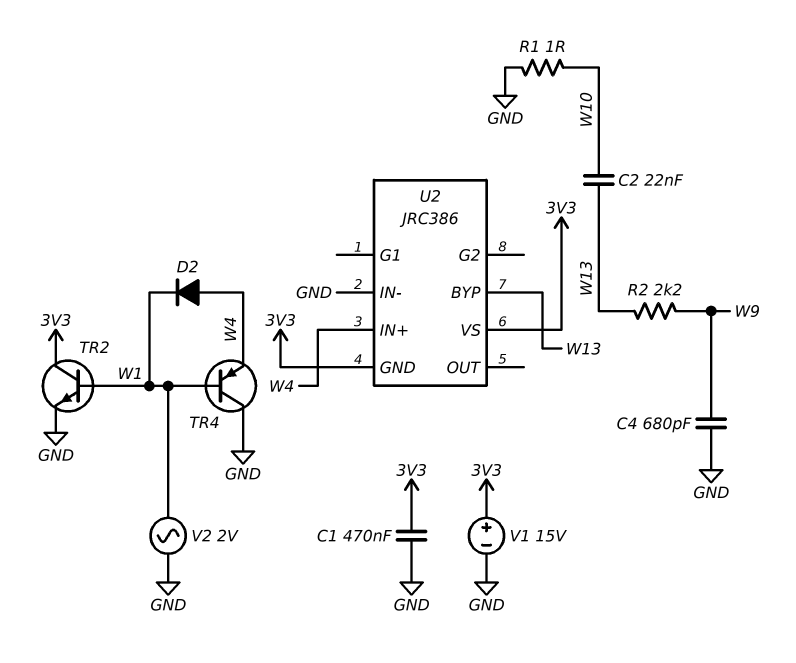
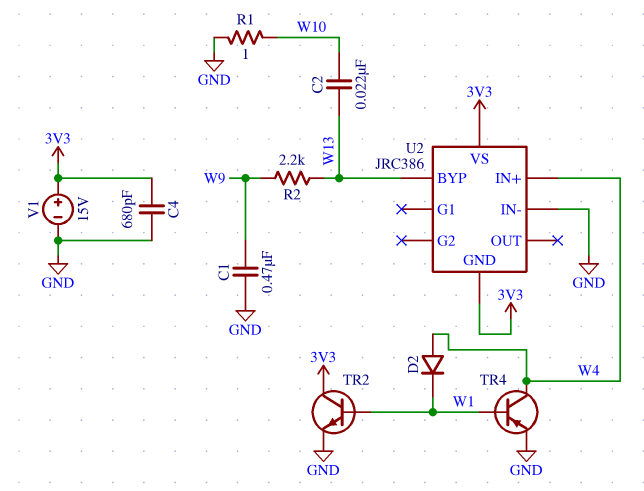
C1: 470nF (3V3, GND) -> 470nF (GND, W9)
C4: 680pF (GND, W9) -> 680pF (3V3, GND)
TR4: PNP (B W1, C GND, E W4) -> PNP (B W1, C W4, E GND)
V2: AC 2V (GND, W1) -> none

